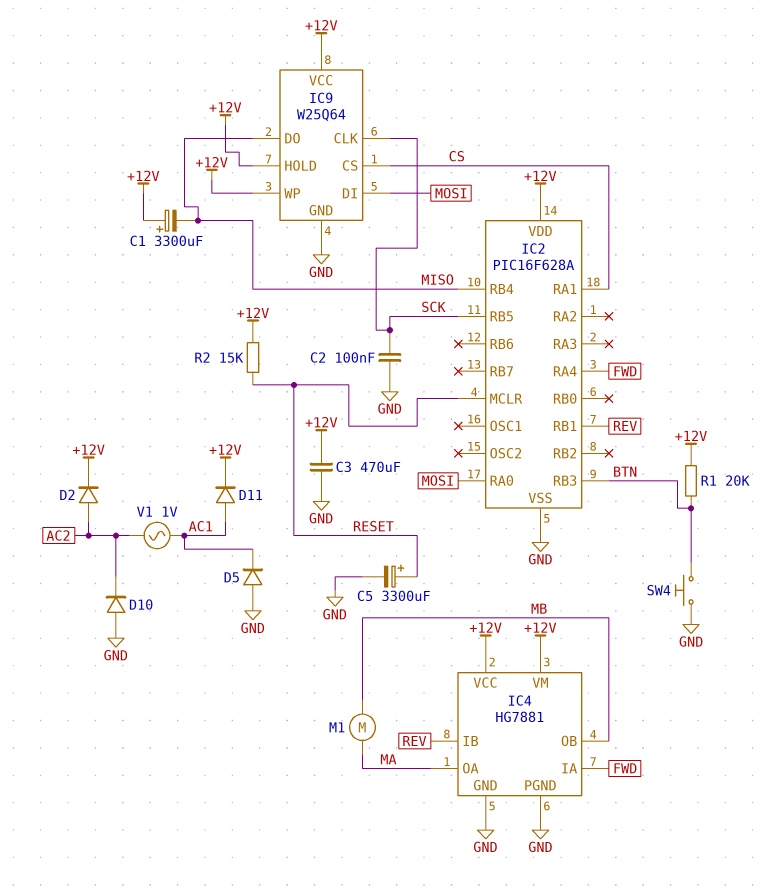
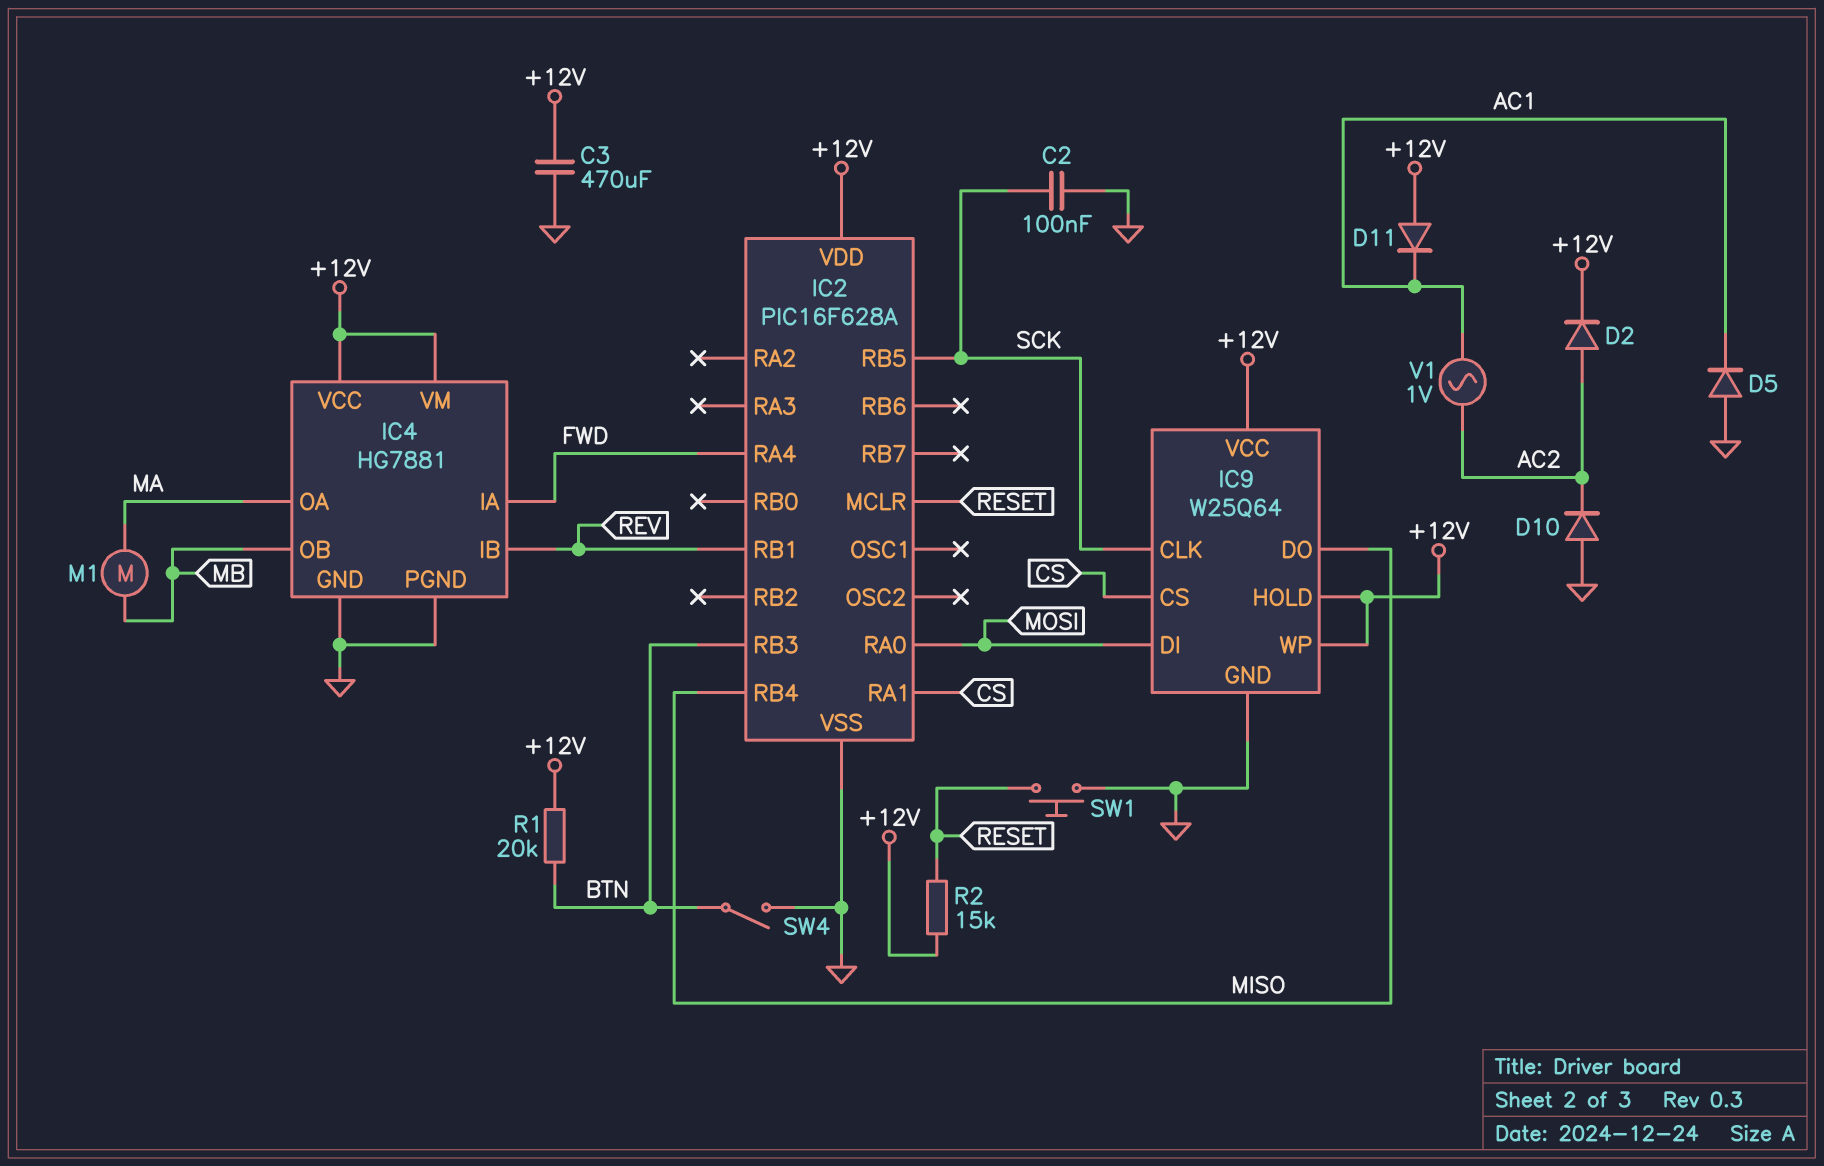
C1: 3300uF (plus +12V, minus MISO) -> none
C5: 3300uF (plus RESET, minus GND) -> none
D11: diode (A AC1, K +12V) -> diode (A +12V, K AC1)
SW1: none -> button (GND, RESET)
SW4: button (BTN, GND) -> switch (BTN, GND)

